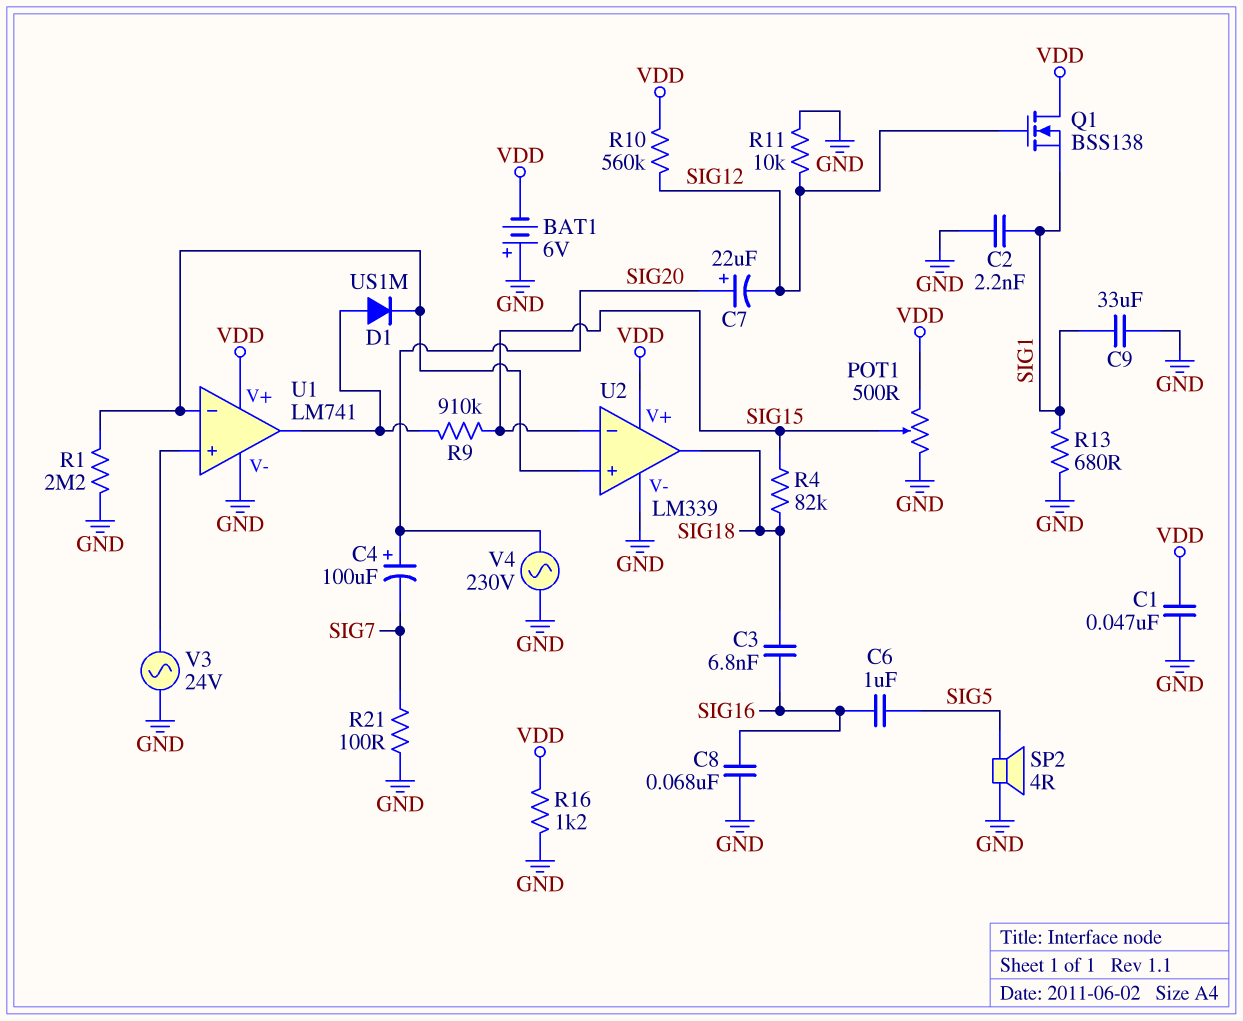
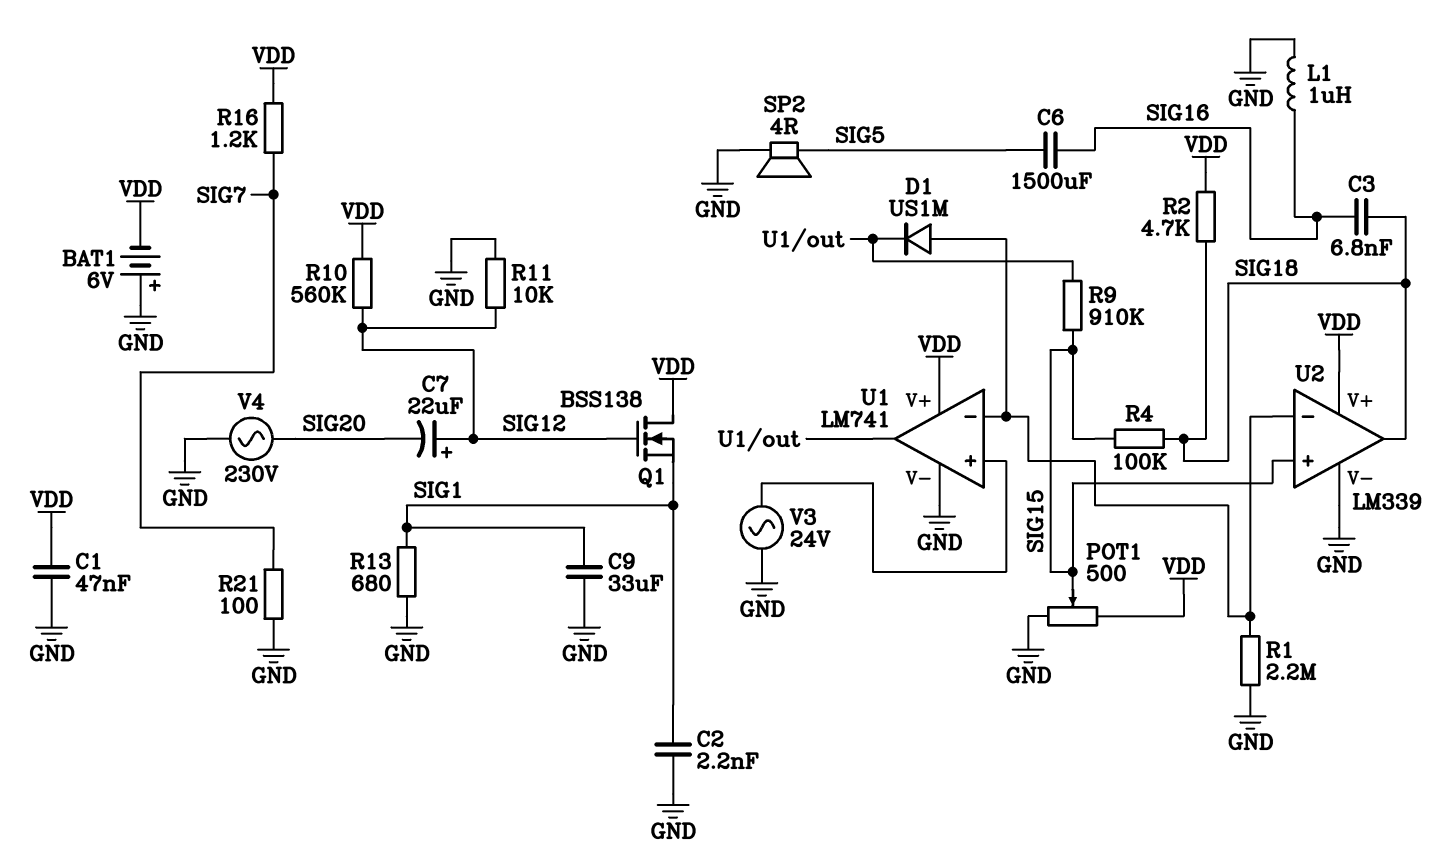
C4: 100uF (plus SIG20, minus SIG7) -> none
C6: 1uF (SIG5, SIG16) -> 1500uF (SIG5, SIG16)
C7: 22uF (plus SIG20, minus SIG12) -> 22uF (plus SIG12, minus SIG20)
C8: 68nF (GND, SIG16) -> none
D1: diode US1M (A U1/out, K U1/in-) -> diode US1M (A U1/in-, K U1/out)
L1: none -> 1uH (GND, SIG16)
R2: none -> 4.7k (SIG18, VDD)
R4: 82k (SIG15, SIG18) -> 100k (SIG15, SIG18)
R16: 1.2k (GND, VDD) -> 1.2k (SIG7, VDD)
U2 pin in+: U1/in- -> SIG15
U2 pin in-: SIG15 -> U1/in-

